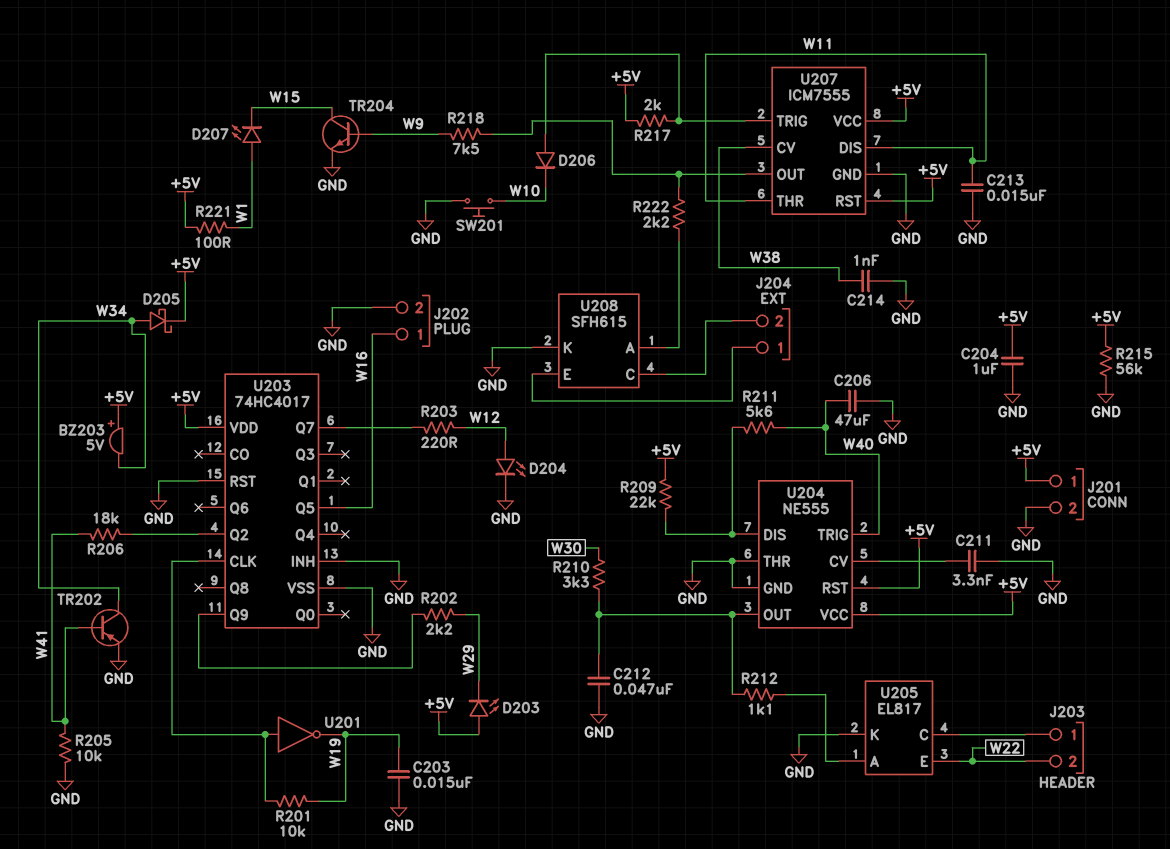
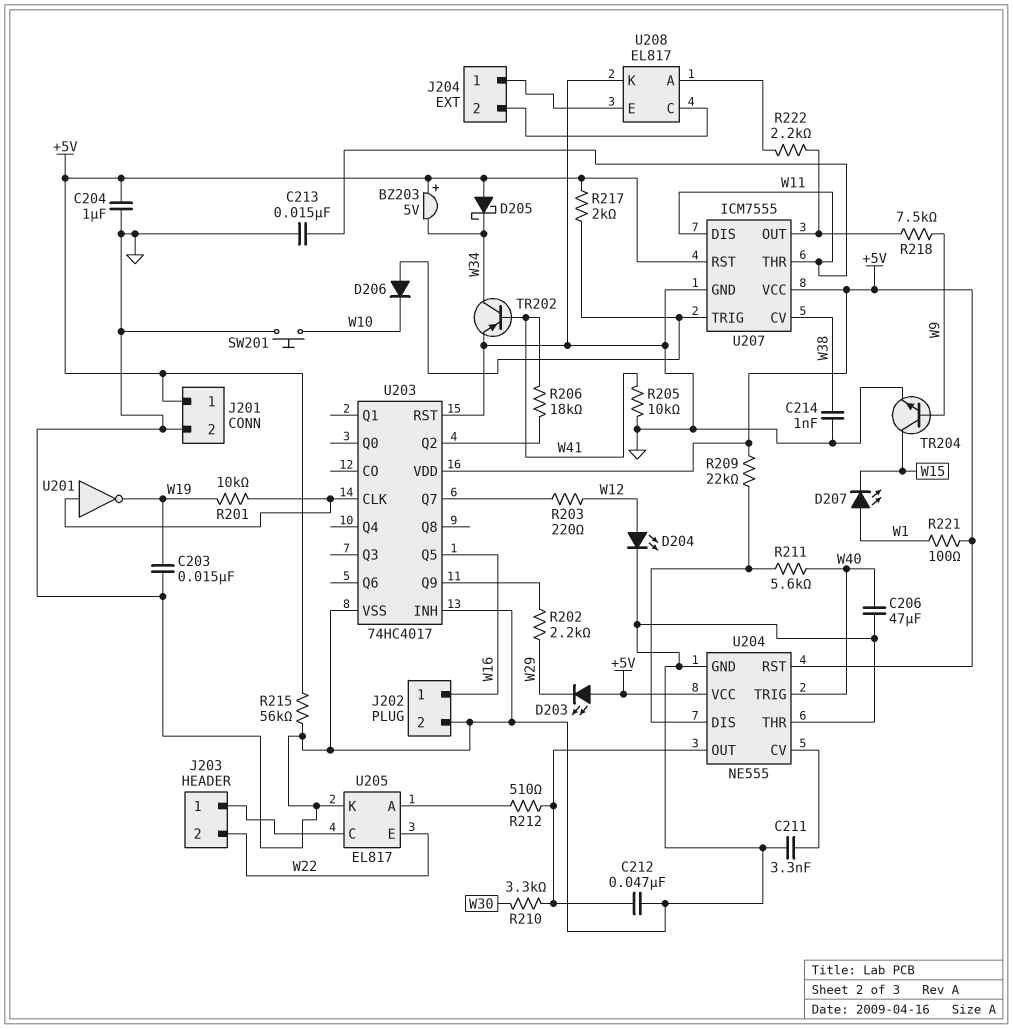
D205: schottky (A W34, K +5V) -> schottky (A +5V, K W34)
R212: 1.1k (U204/OUT, U205/A) -> 510 (U204/OUT, U205/A)
U208: SFH615 -> EL817

